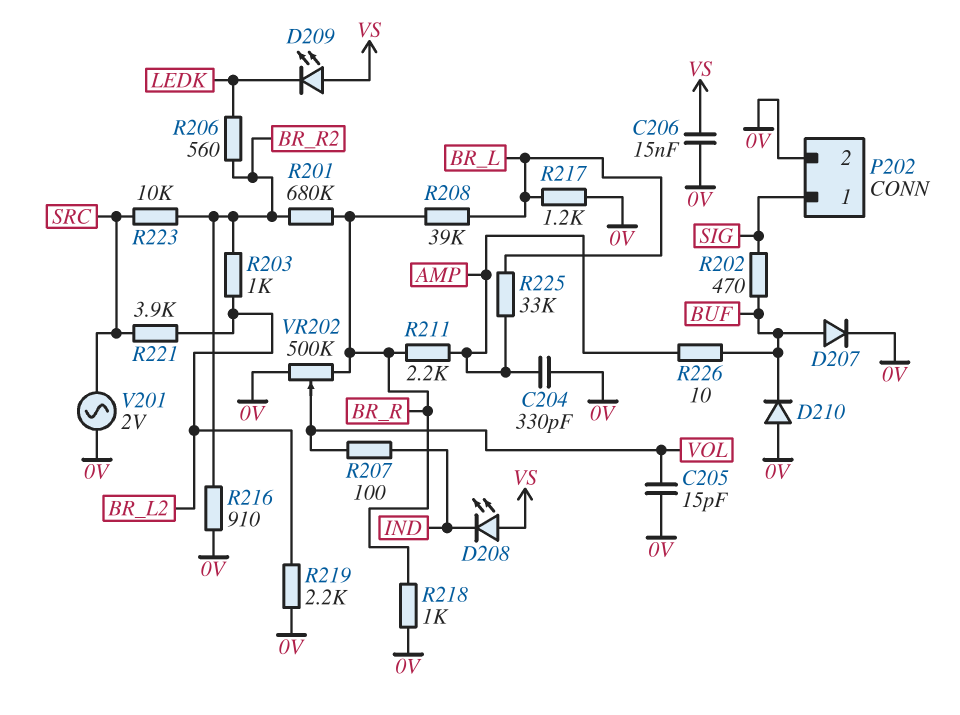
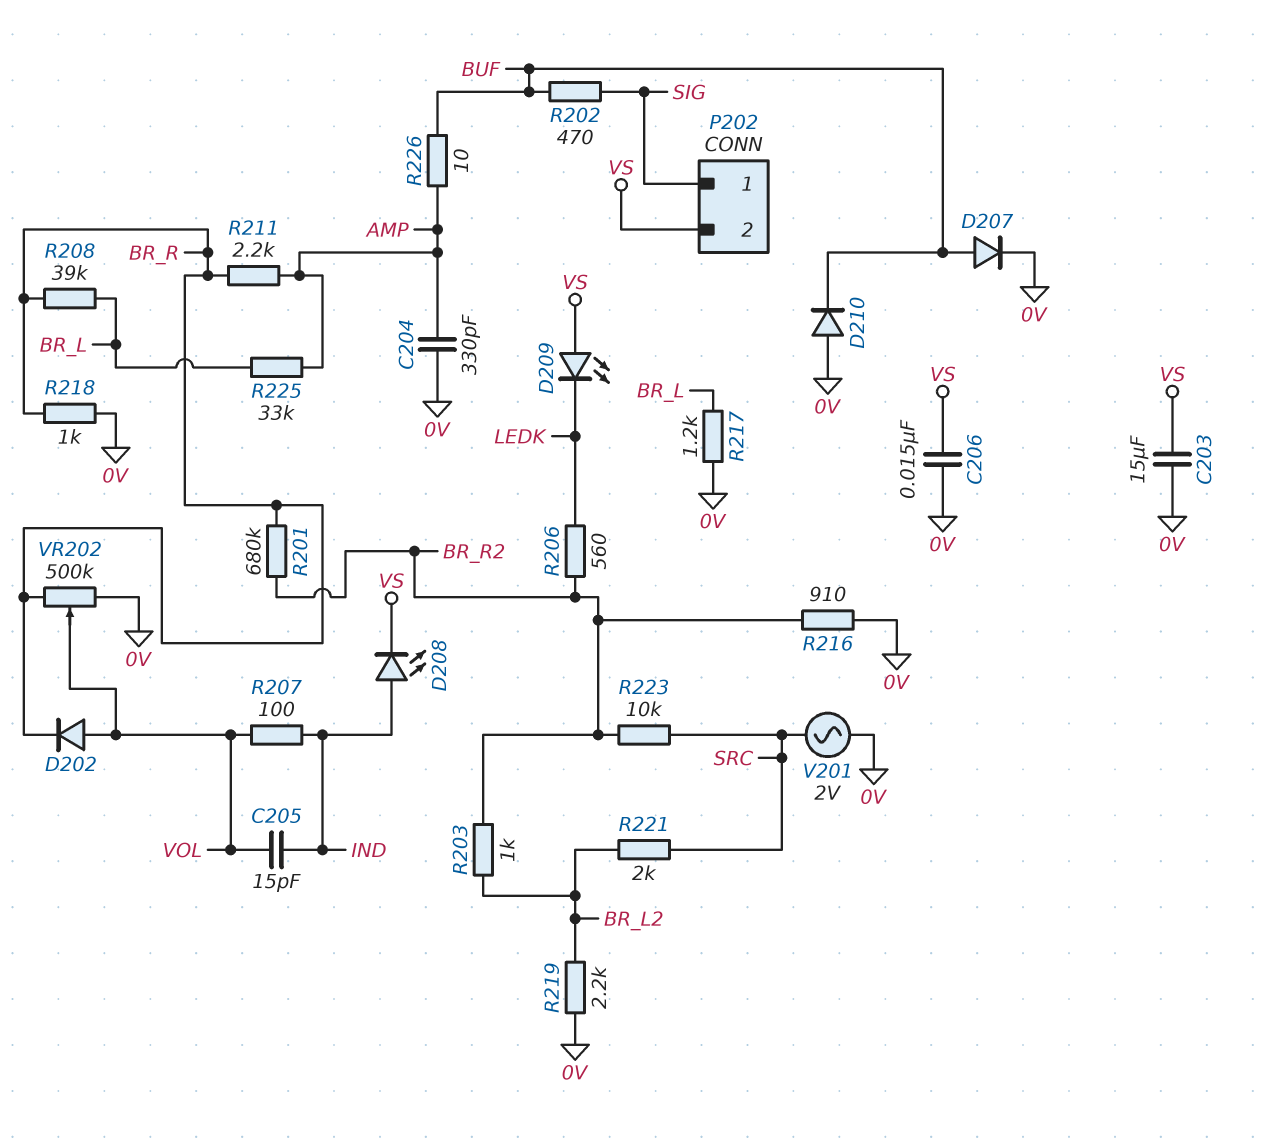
C203: none -> 15uF (0V, VS)
C205: 15pF (0V, VOL) -> 15pF (IND, VOL)
D202: none -> diode (A VOL, K BR_R)
D208: LED (A VS, K IND) -> LED (A IND, K VS)
P202 pin 2: 0V -> VS
R221: 3.9k (BR_L2, SRC) -> 2k (BR_L2, SRC)

